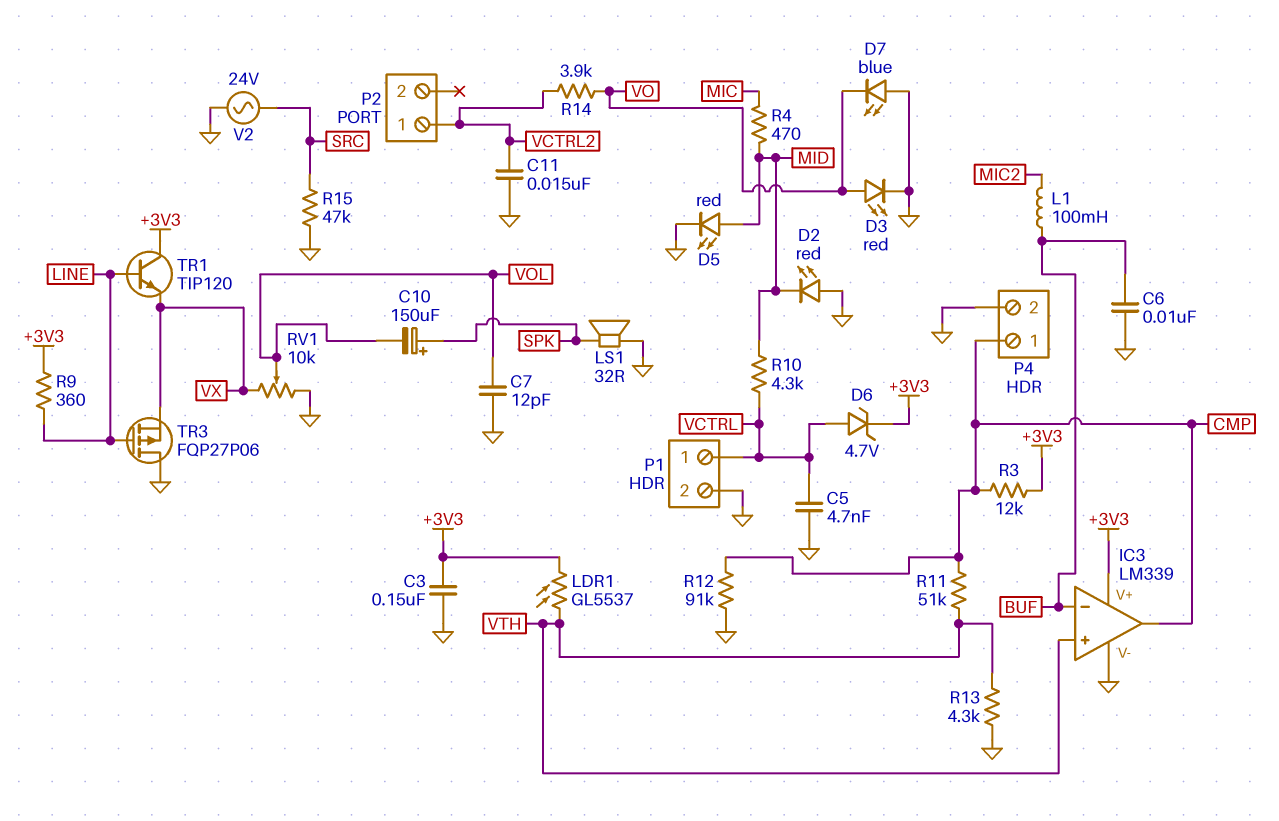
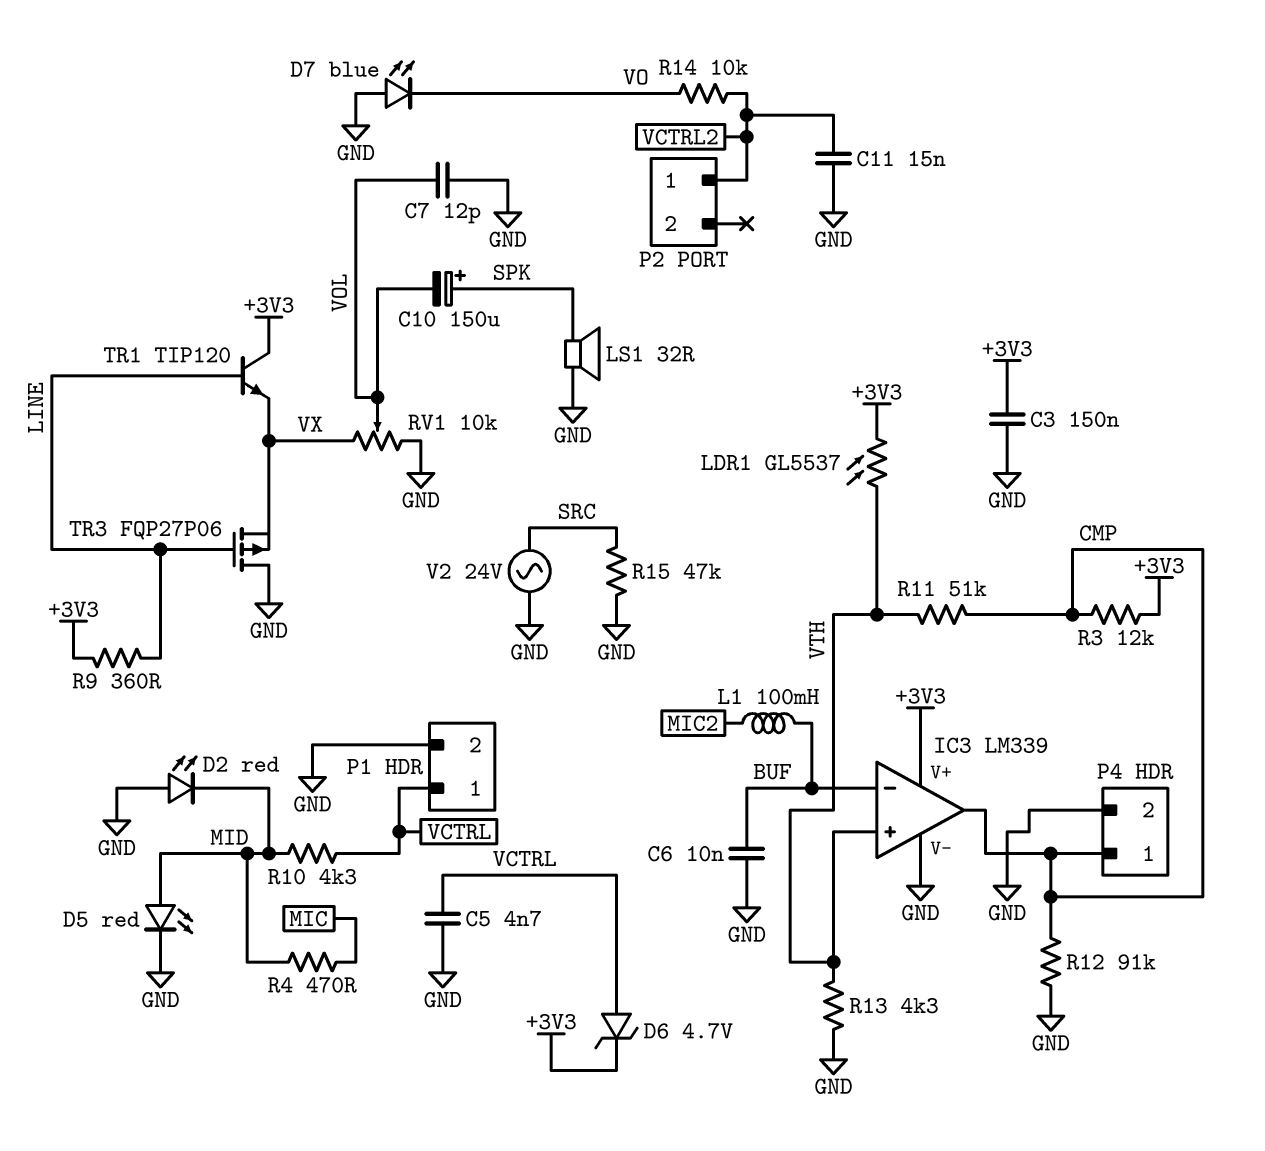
D3: LED red (A VO, K GND) -> none
R14: 3.9k (VCTRL2, VO) -> 10k (VCTRL2, VO)

